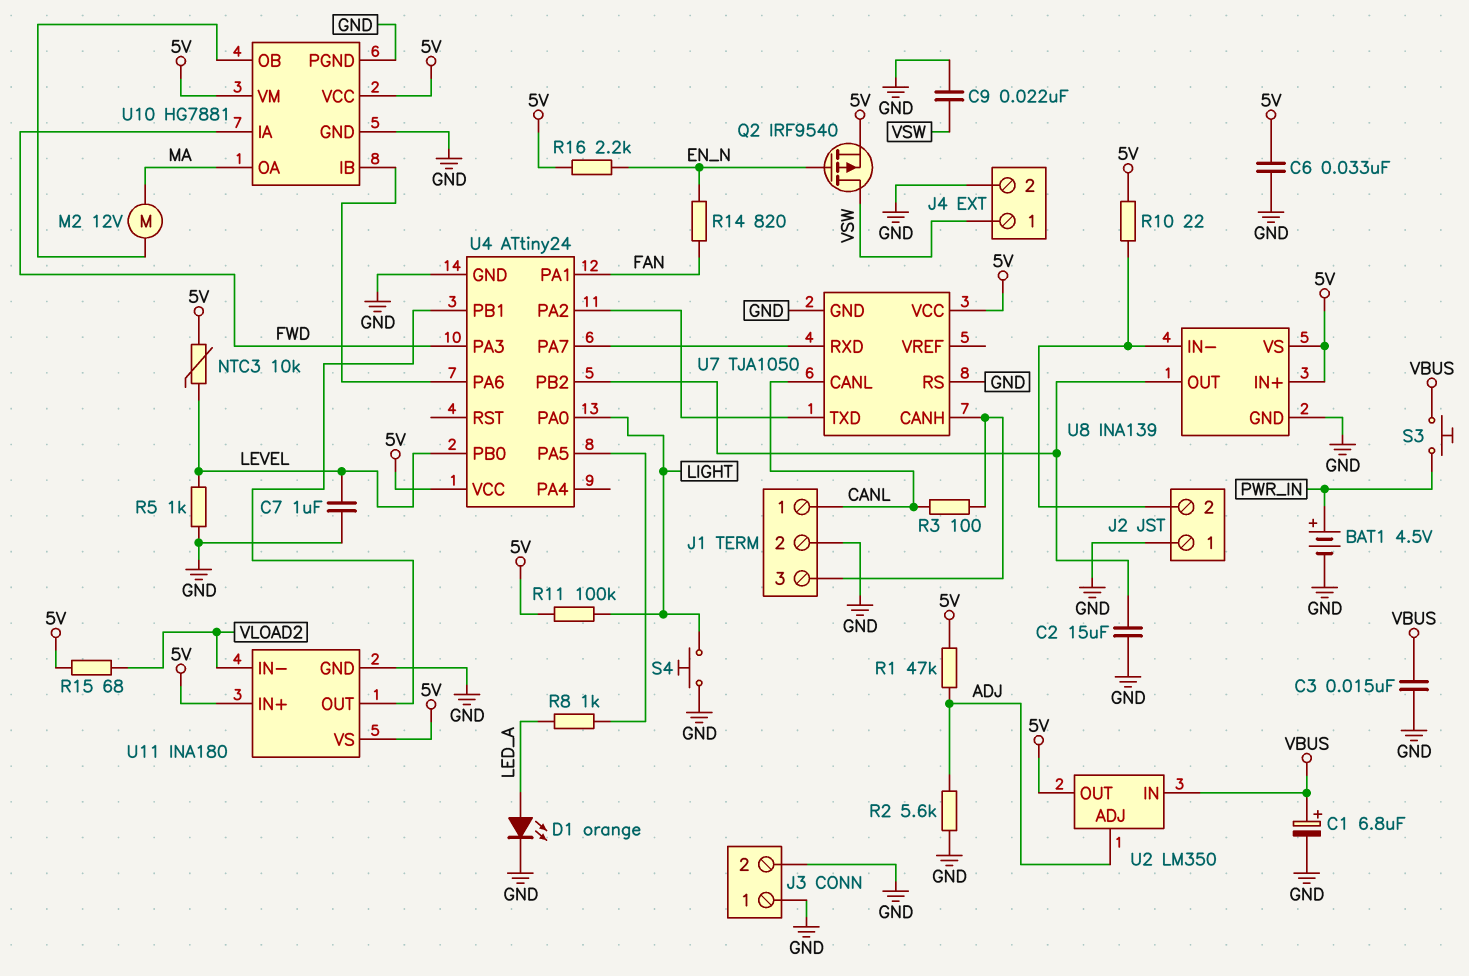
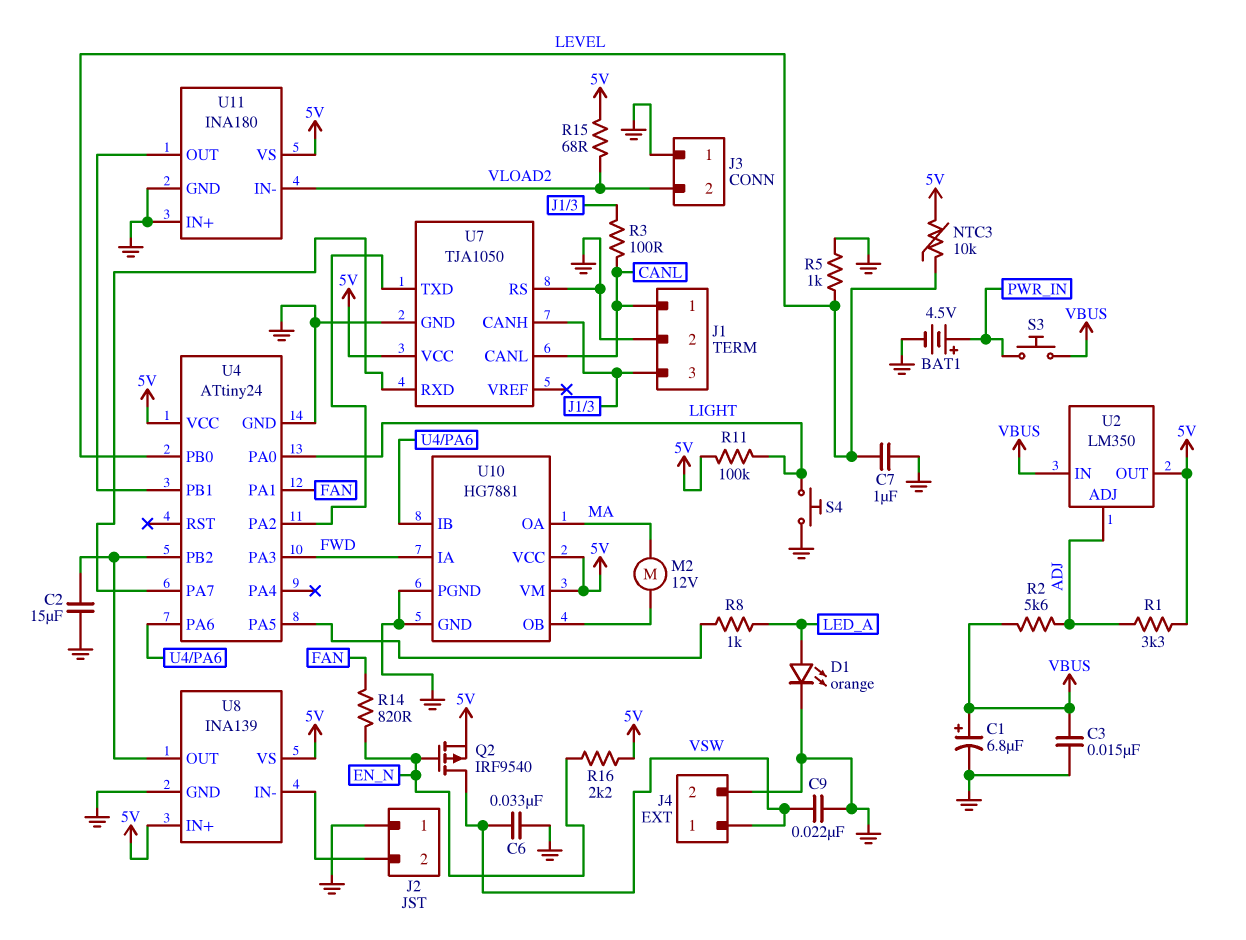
C6: 33nF (5V, GND) -> 33nF (GND, VSW)
J3 pin 2: GND -> VLOAD2
R1: 47k (5V, ADJ) -> 3.3k (5V, ADJ)
R2: 5.6k (ADJ, GND) -> 5.6k (ADJ, VBUS)
R10: 22 (5V, J2/2) -> none
U11 pin IN+: 5V -> GND

